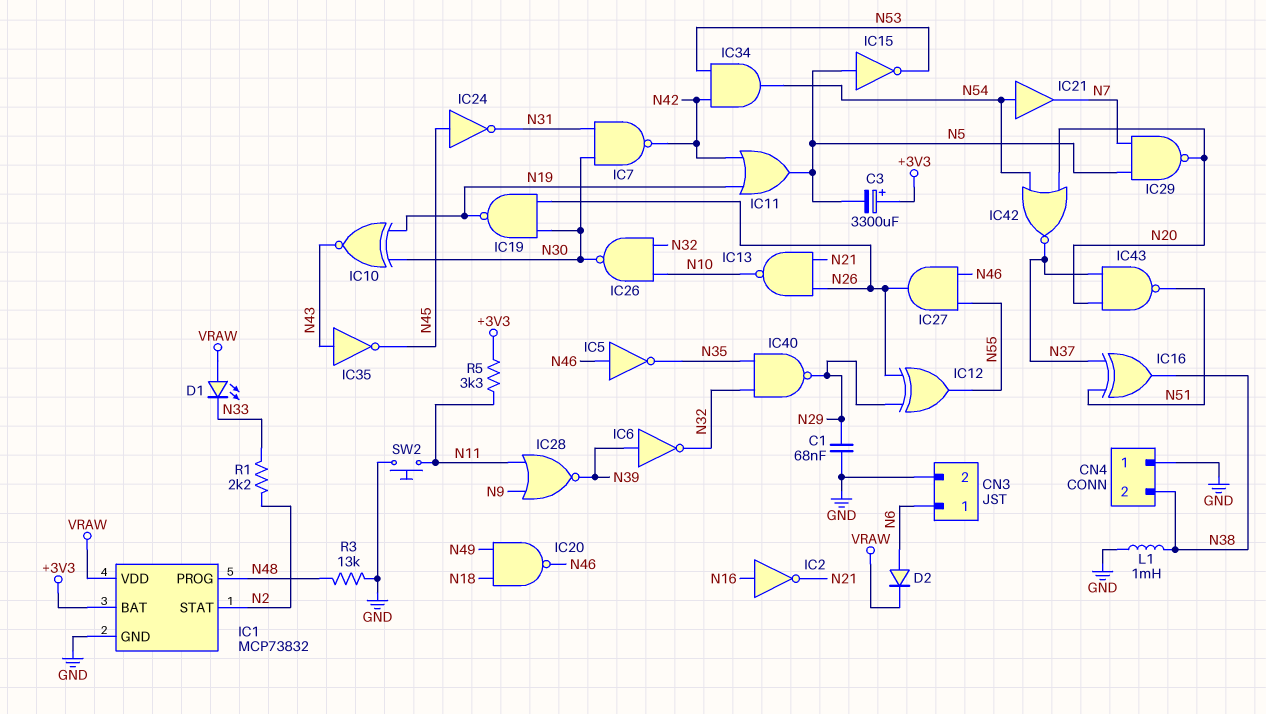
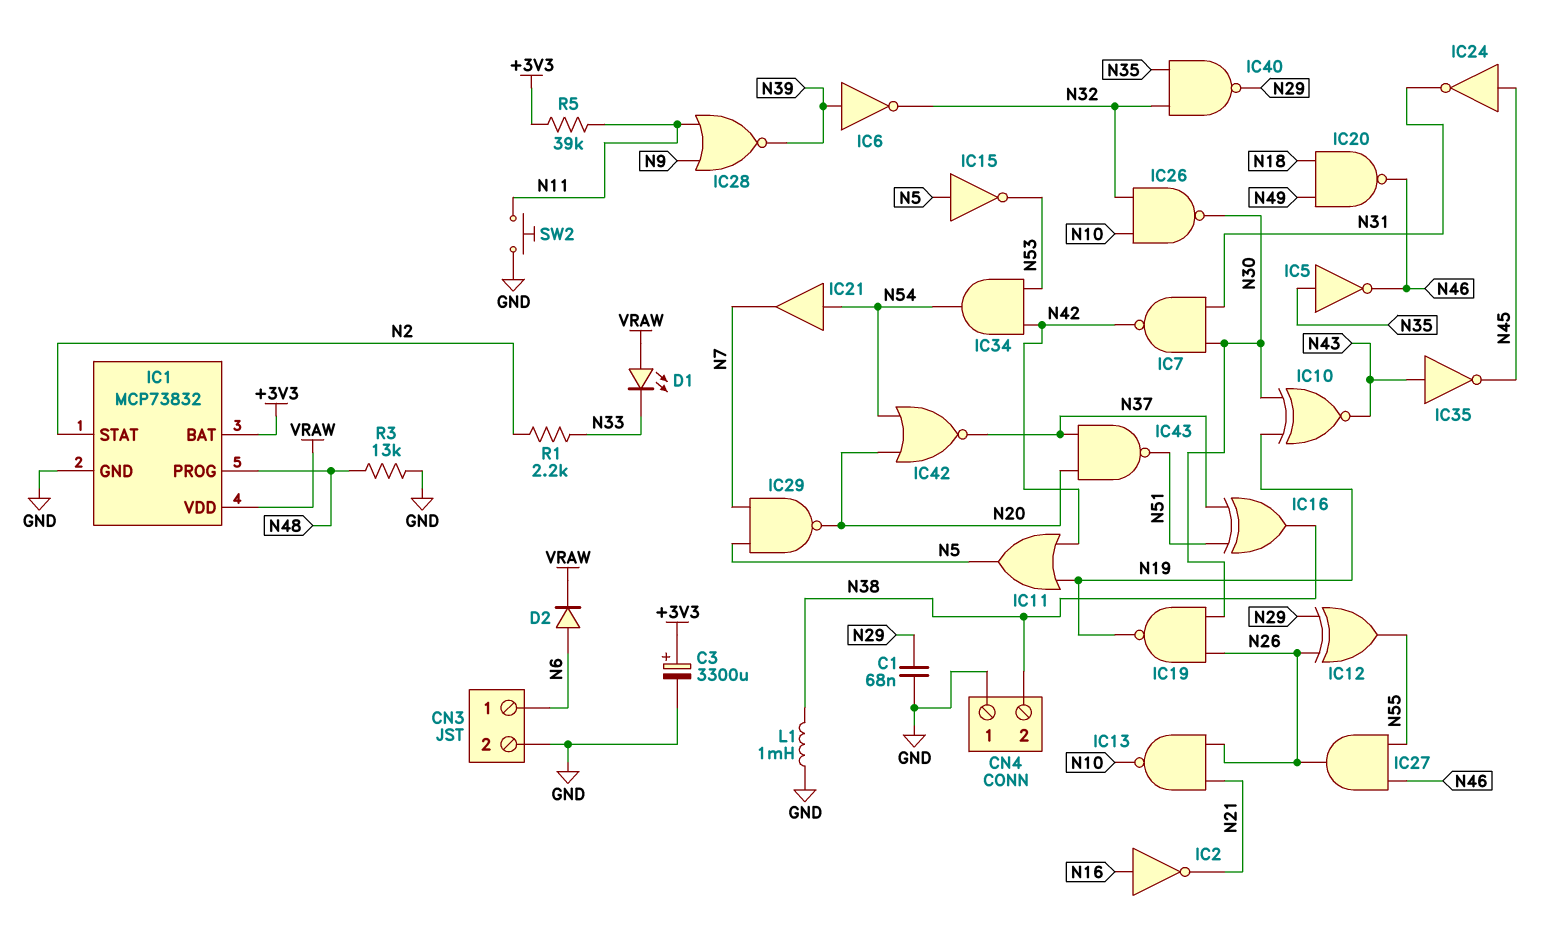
C3: 3300uF (plus +3V3, minus N5) -> 3300uF (plus +3V3, minus GND)
IC5: NOT (in N46, out N35) -> NOT (in N35, out N46)
R5: 3.3k (+3V3, N11) -> 39k (+3V3, N11)

